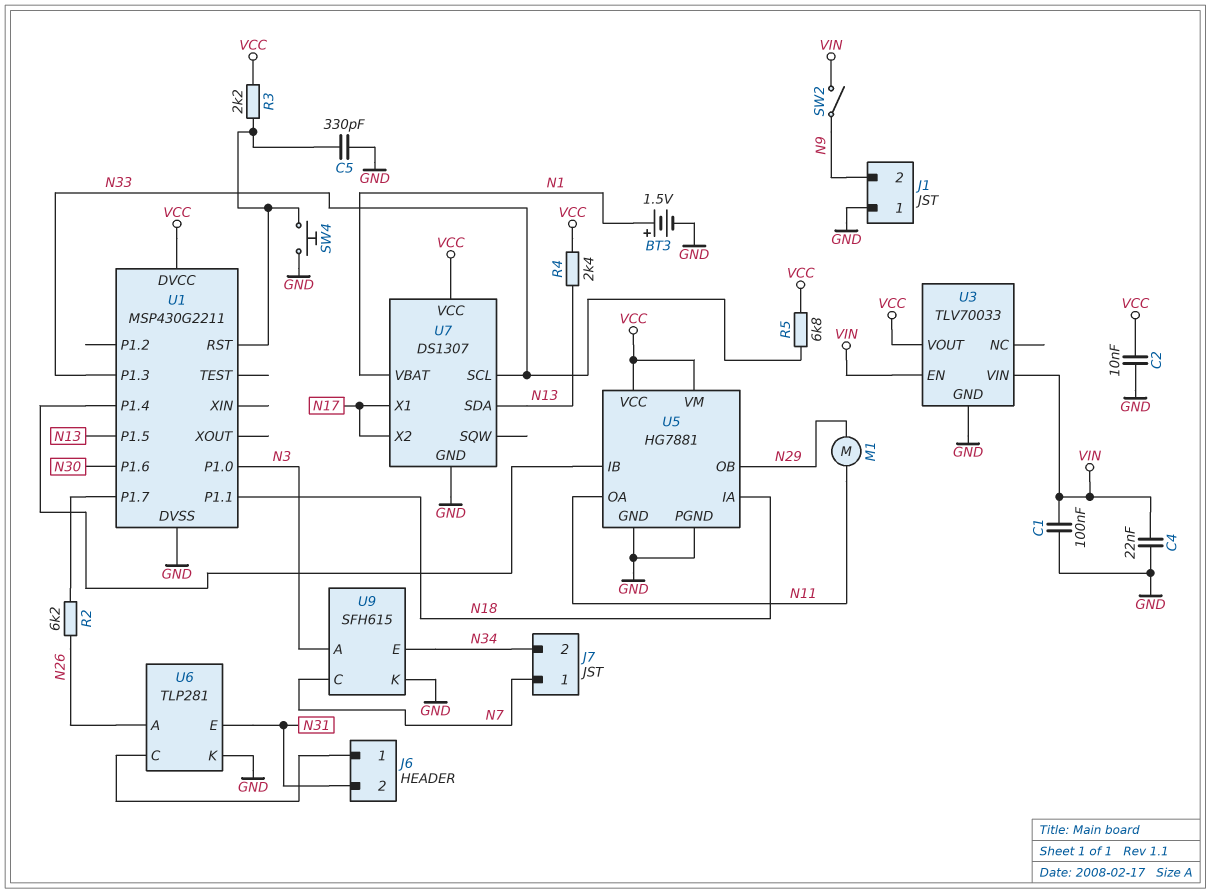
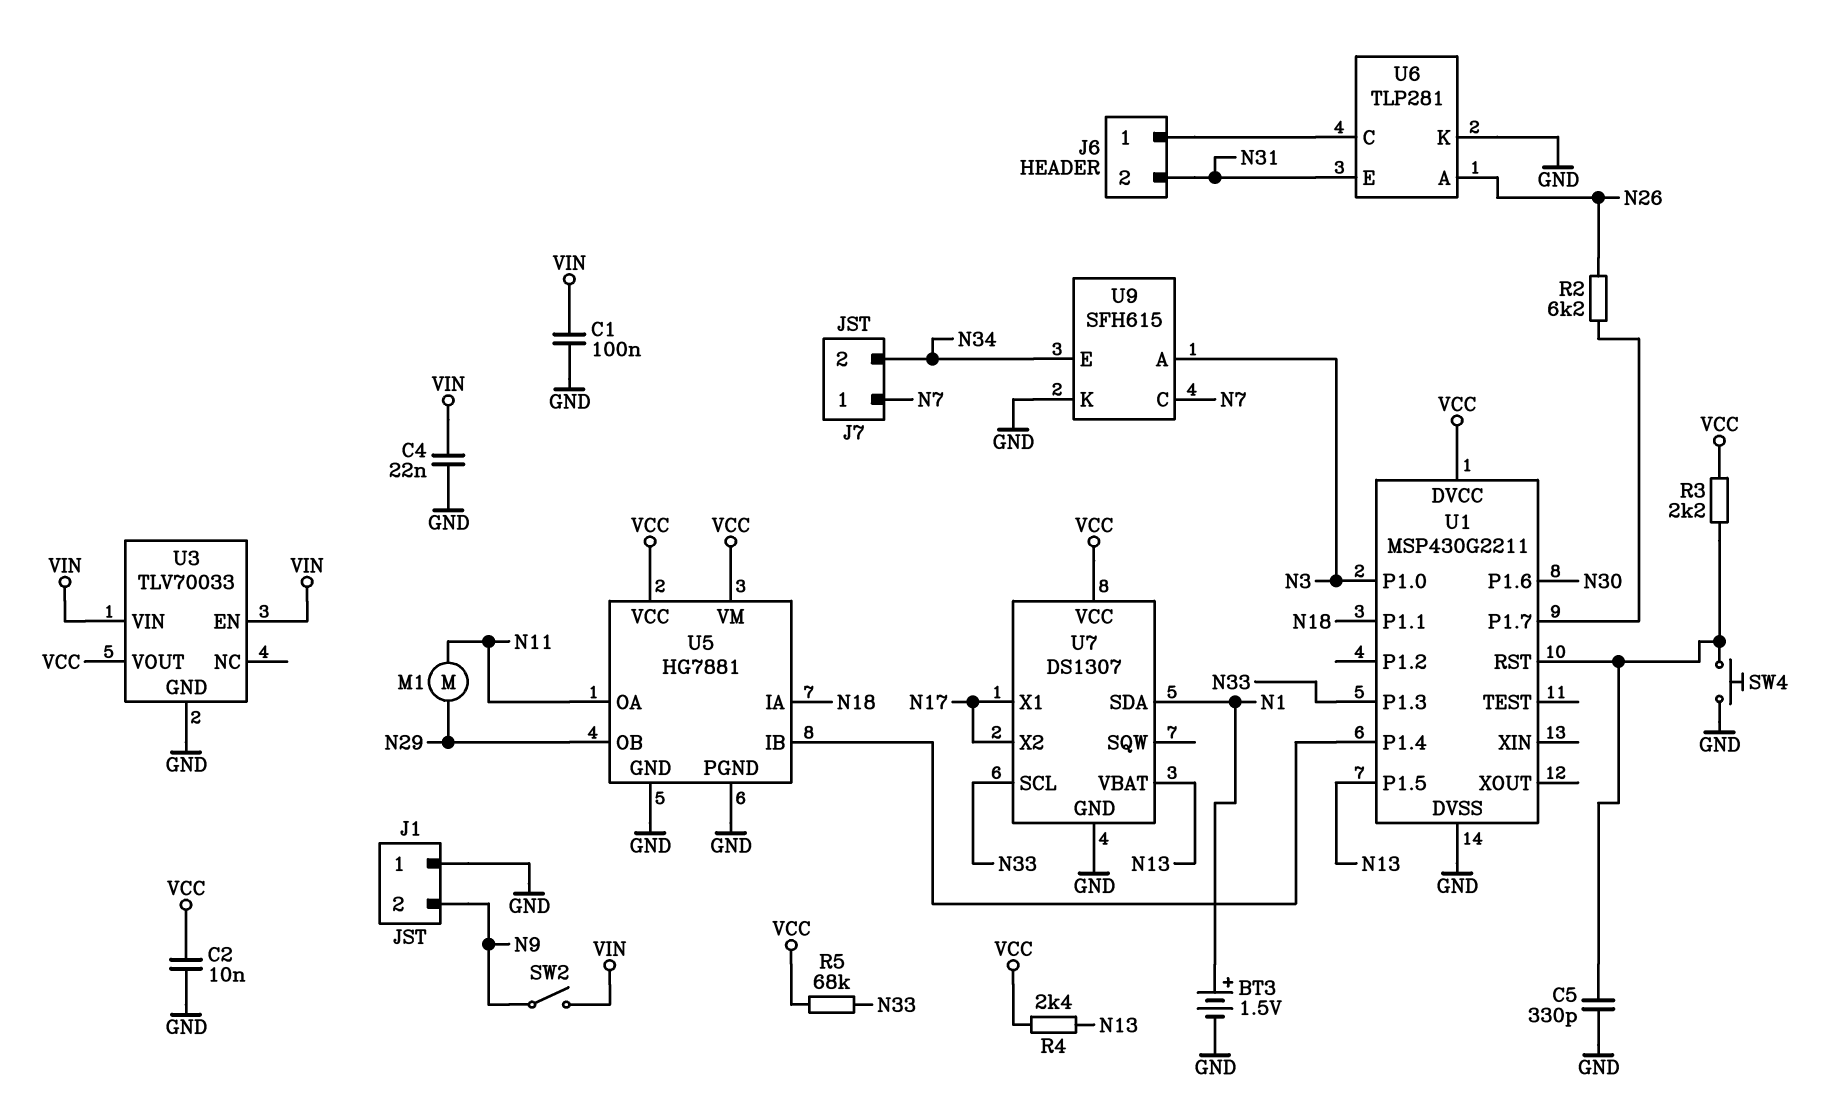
R5: 6.8k (N33, VCC) -> 68k (N33, VCC)
U7 pin SDA: N13 -> N1
U7 pin VBAT: N1 -> N13

